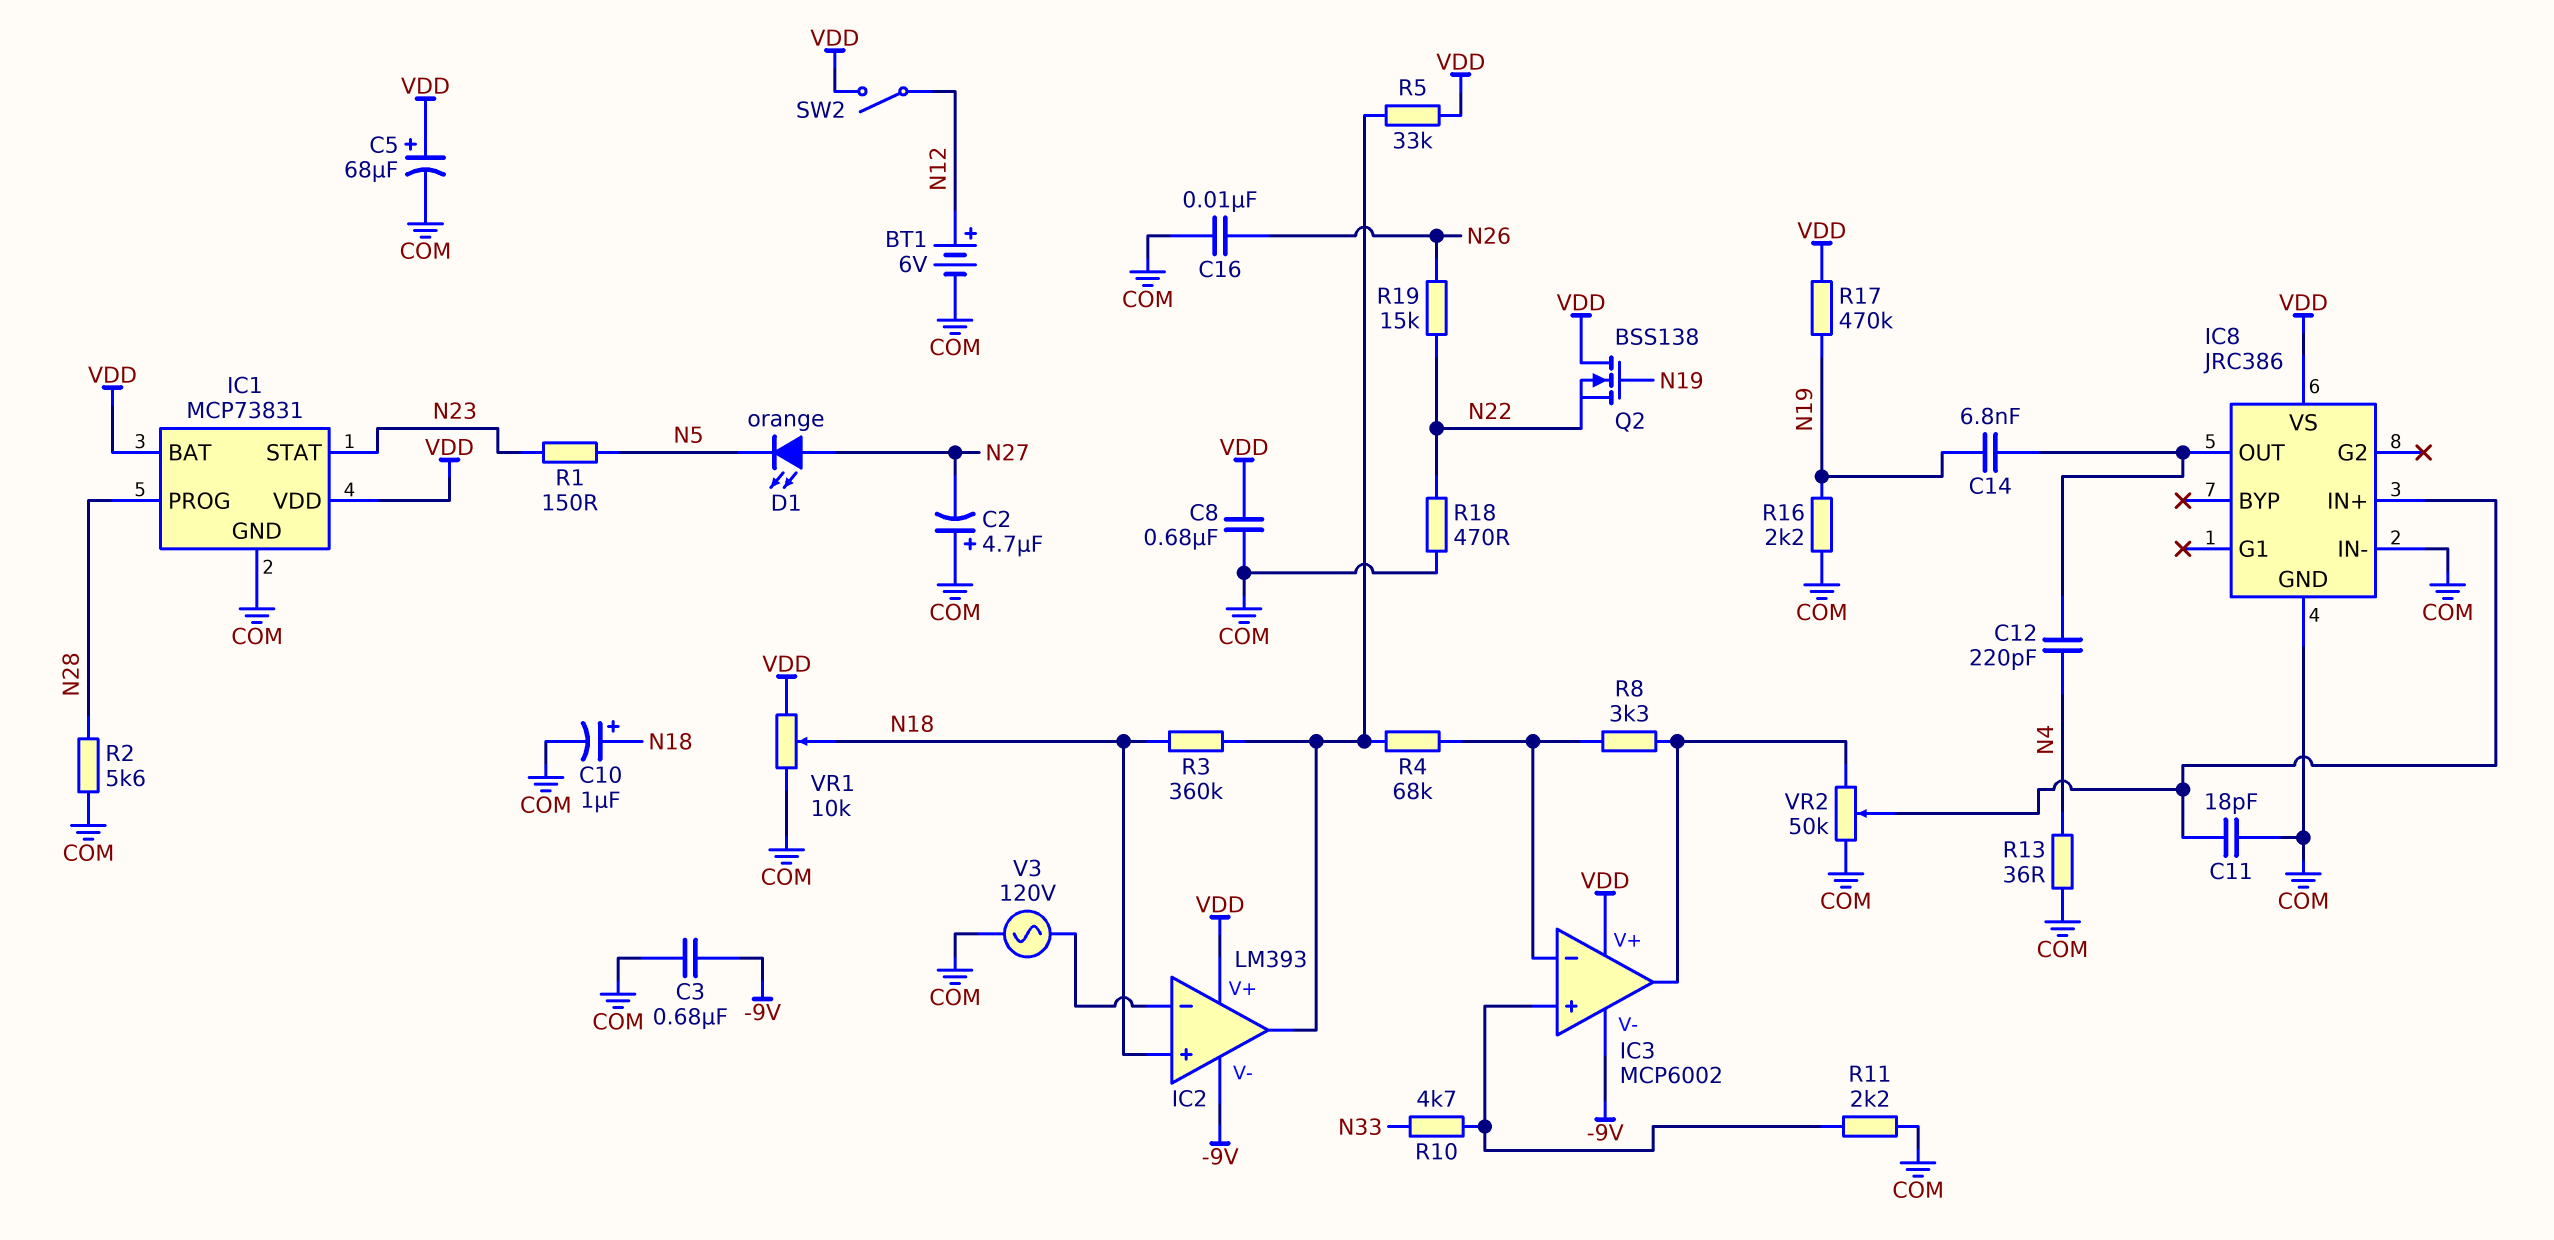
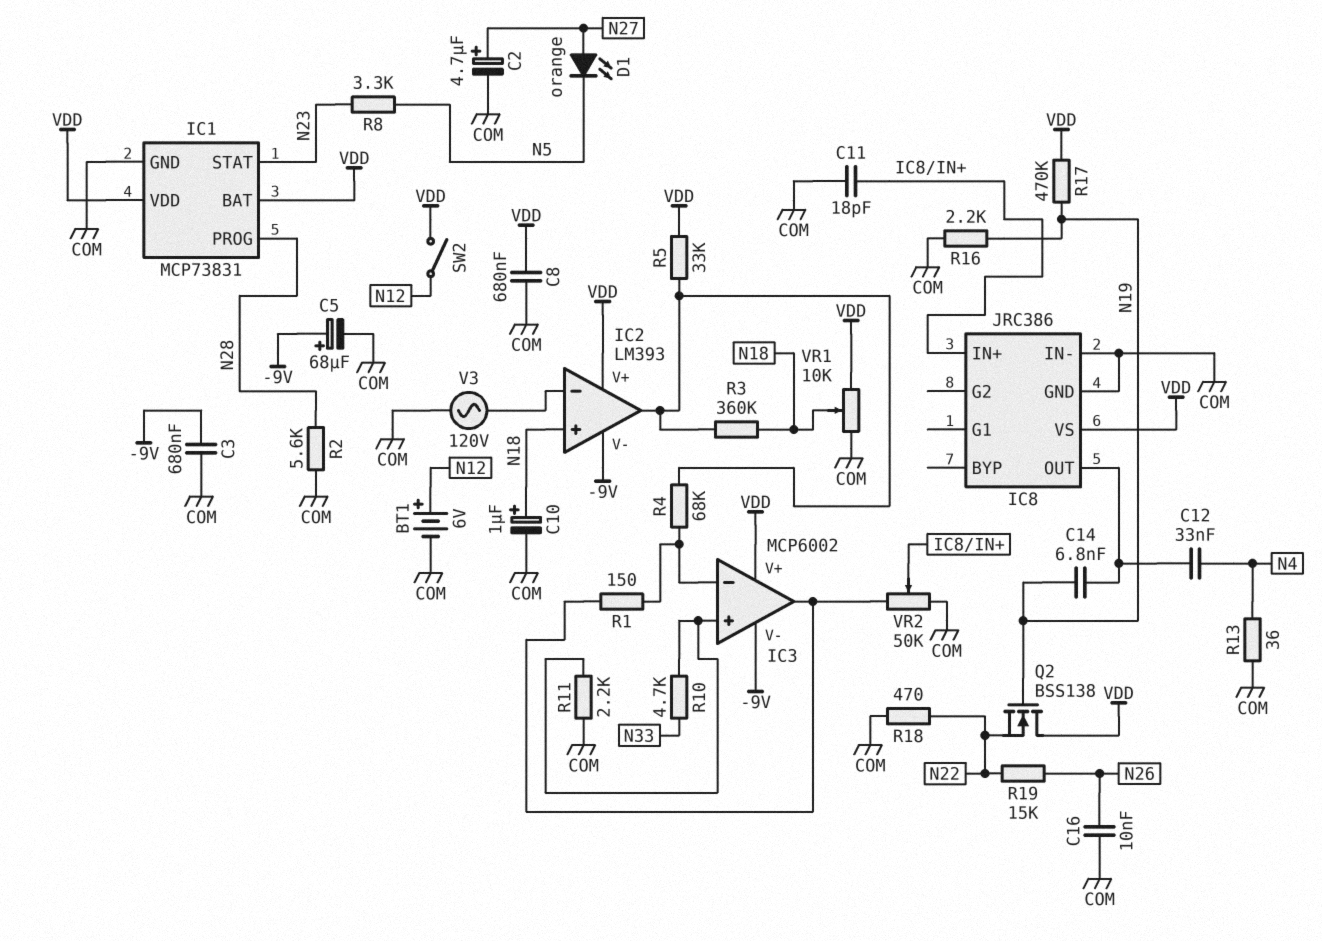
C2: 4.7uF (plus COM, minus N27) -> 4.7uF (plus N27, minus COM)
C5: 68uF (plus VDD, minus COM) -> 68uF (plus -9V, minus COM)
C12: 220pF (IC8/OUT, N4) -> 33nF (IC8/OUT, N4)
R1: 150 (N5, N23) -> 150 (IC3/in-, IC3/out)
R8: 3.3k (IC3/in-, IC3/out) -> 3.3k (N5, N23)

